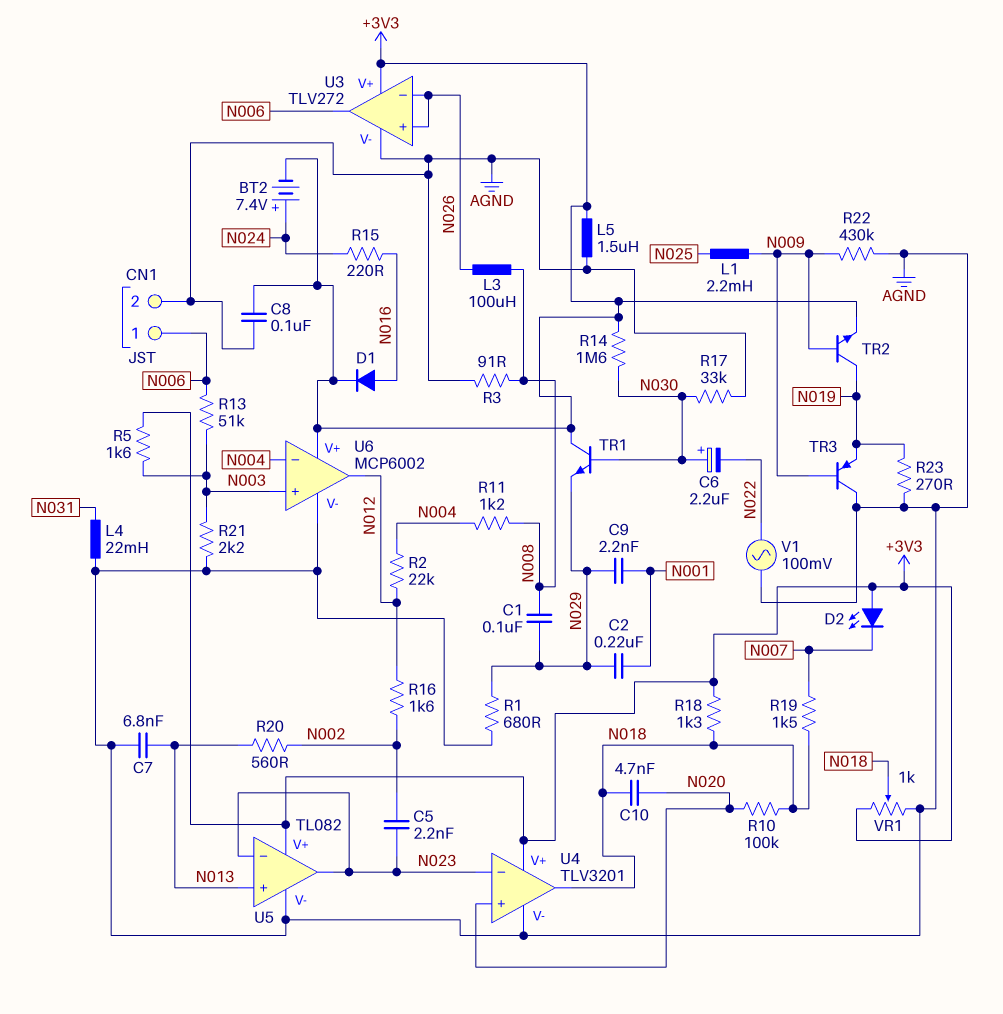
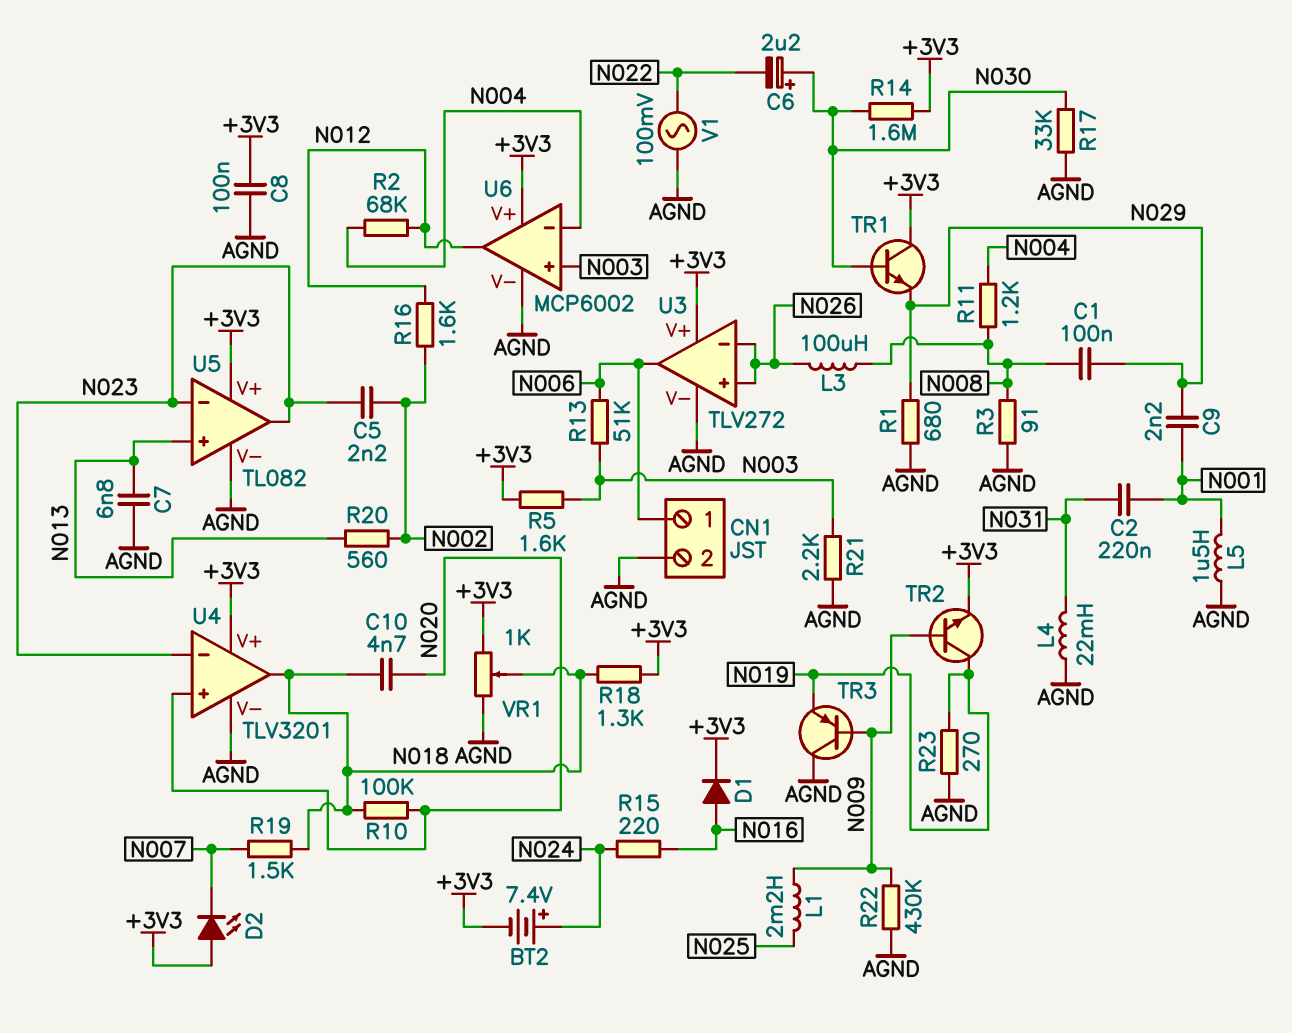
C2: 220nF (N001, N029) -> 220nF (N001, N031)
L5: 1.5uH (+3V3, AGND) -> 1.5uH (AGND, N001)
R2: 22k (N004, N012) -> 68k (N004, N012)

